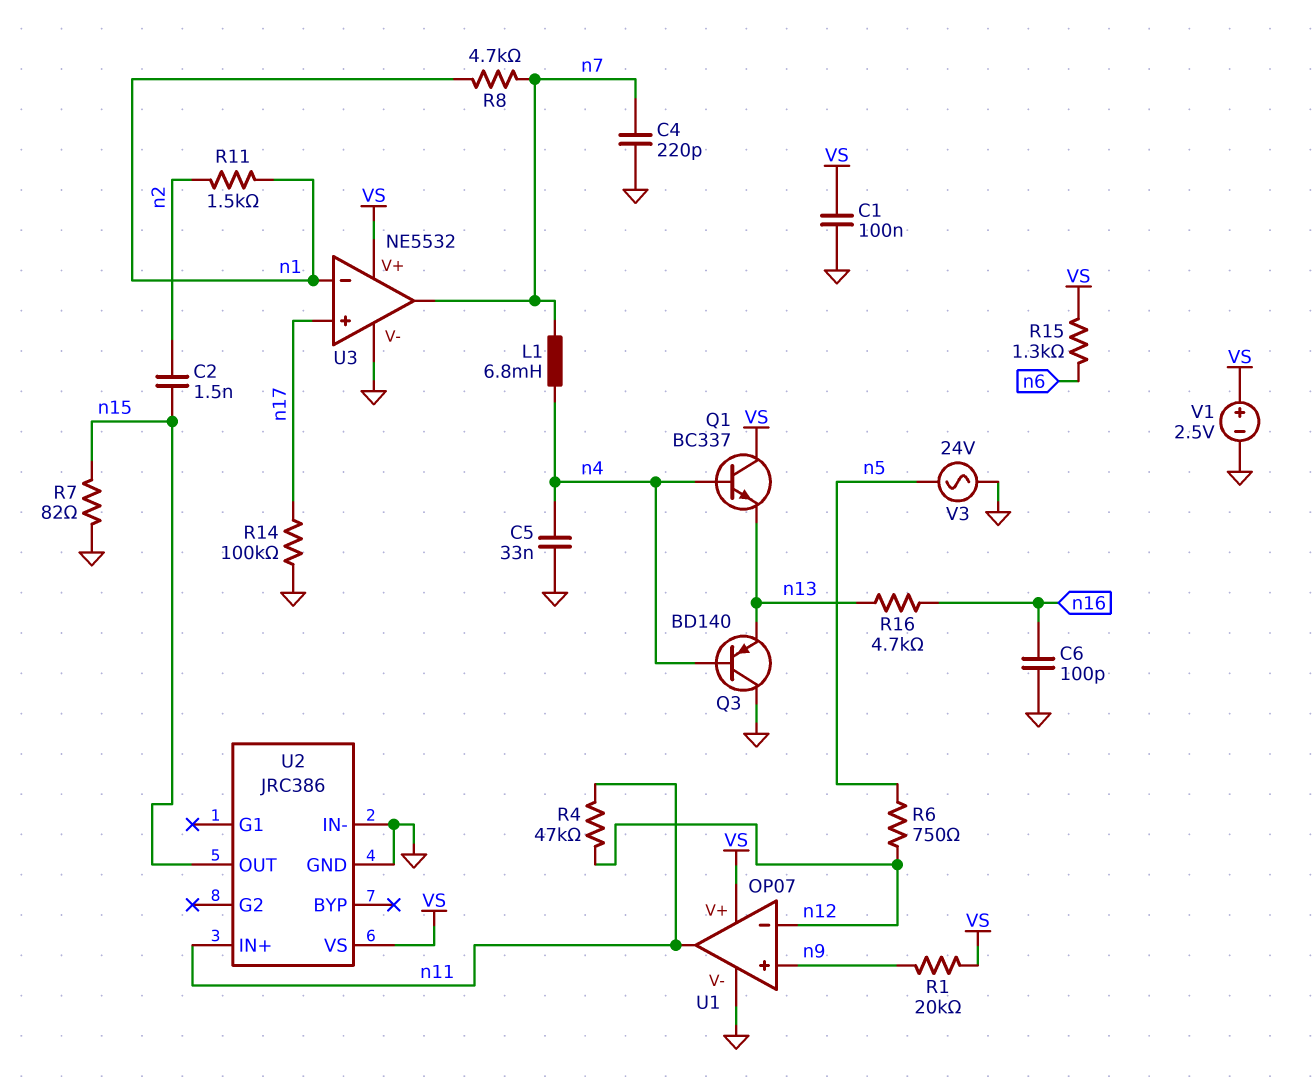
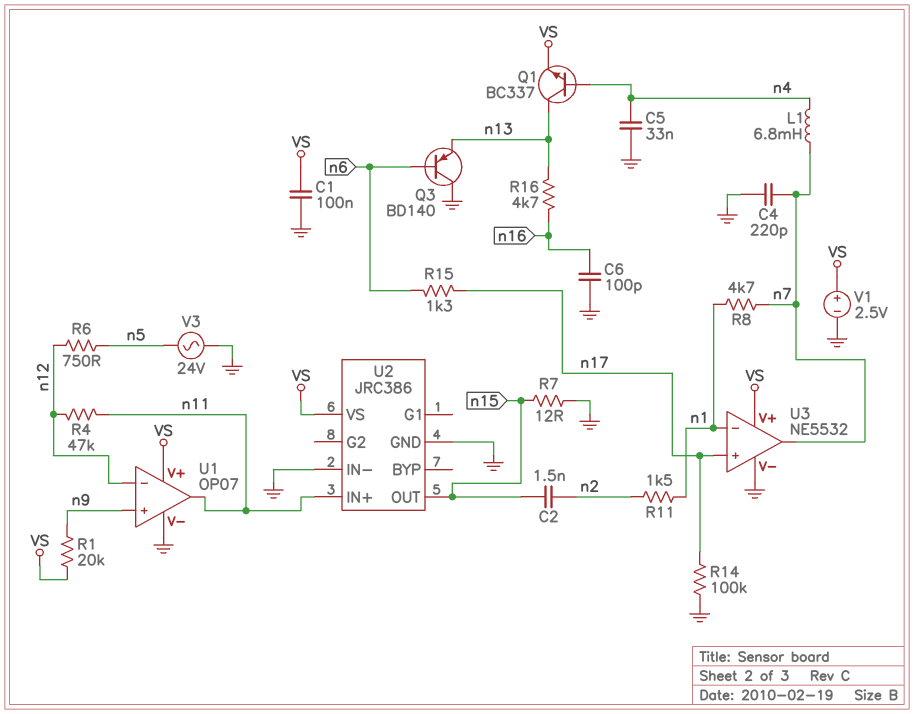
Q1: NPN BC337 (B n4, C VS, E n13) -> NPN BC337 (B n4, C n13, E VS)
Q3: PNP BD140 (B n4, C GND, E n13) -> PNP BD140 (B n6, C GND, E n13)
R7: 82 (GND, n15) -> 12 (GND, n15)
R15: 1.3k (VS, n6) -> 1.3k (n6, n17)

